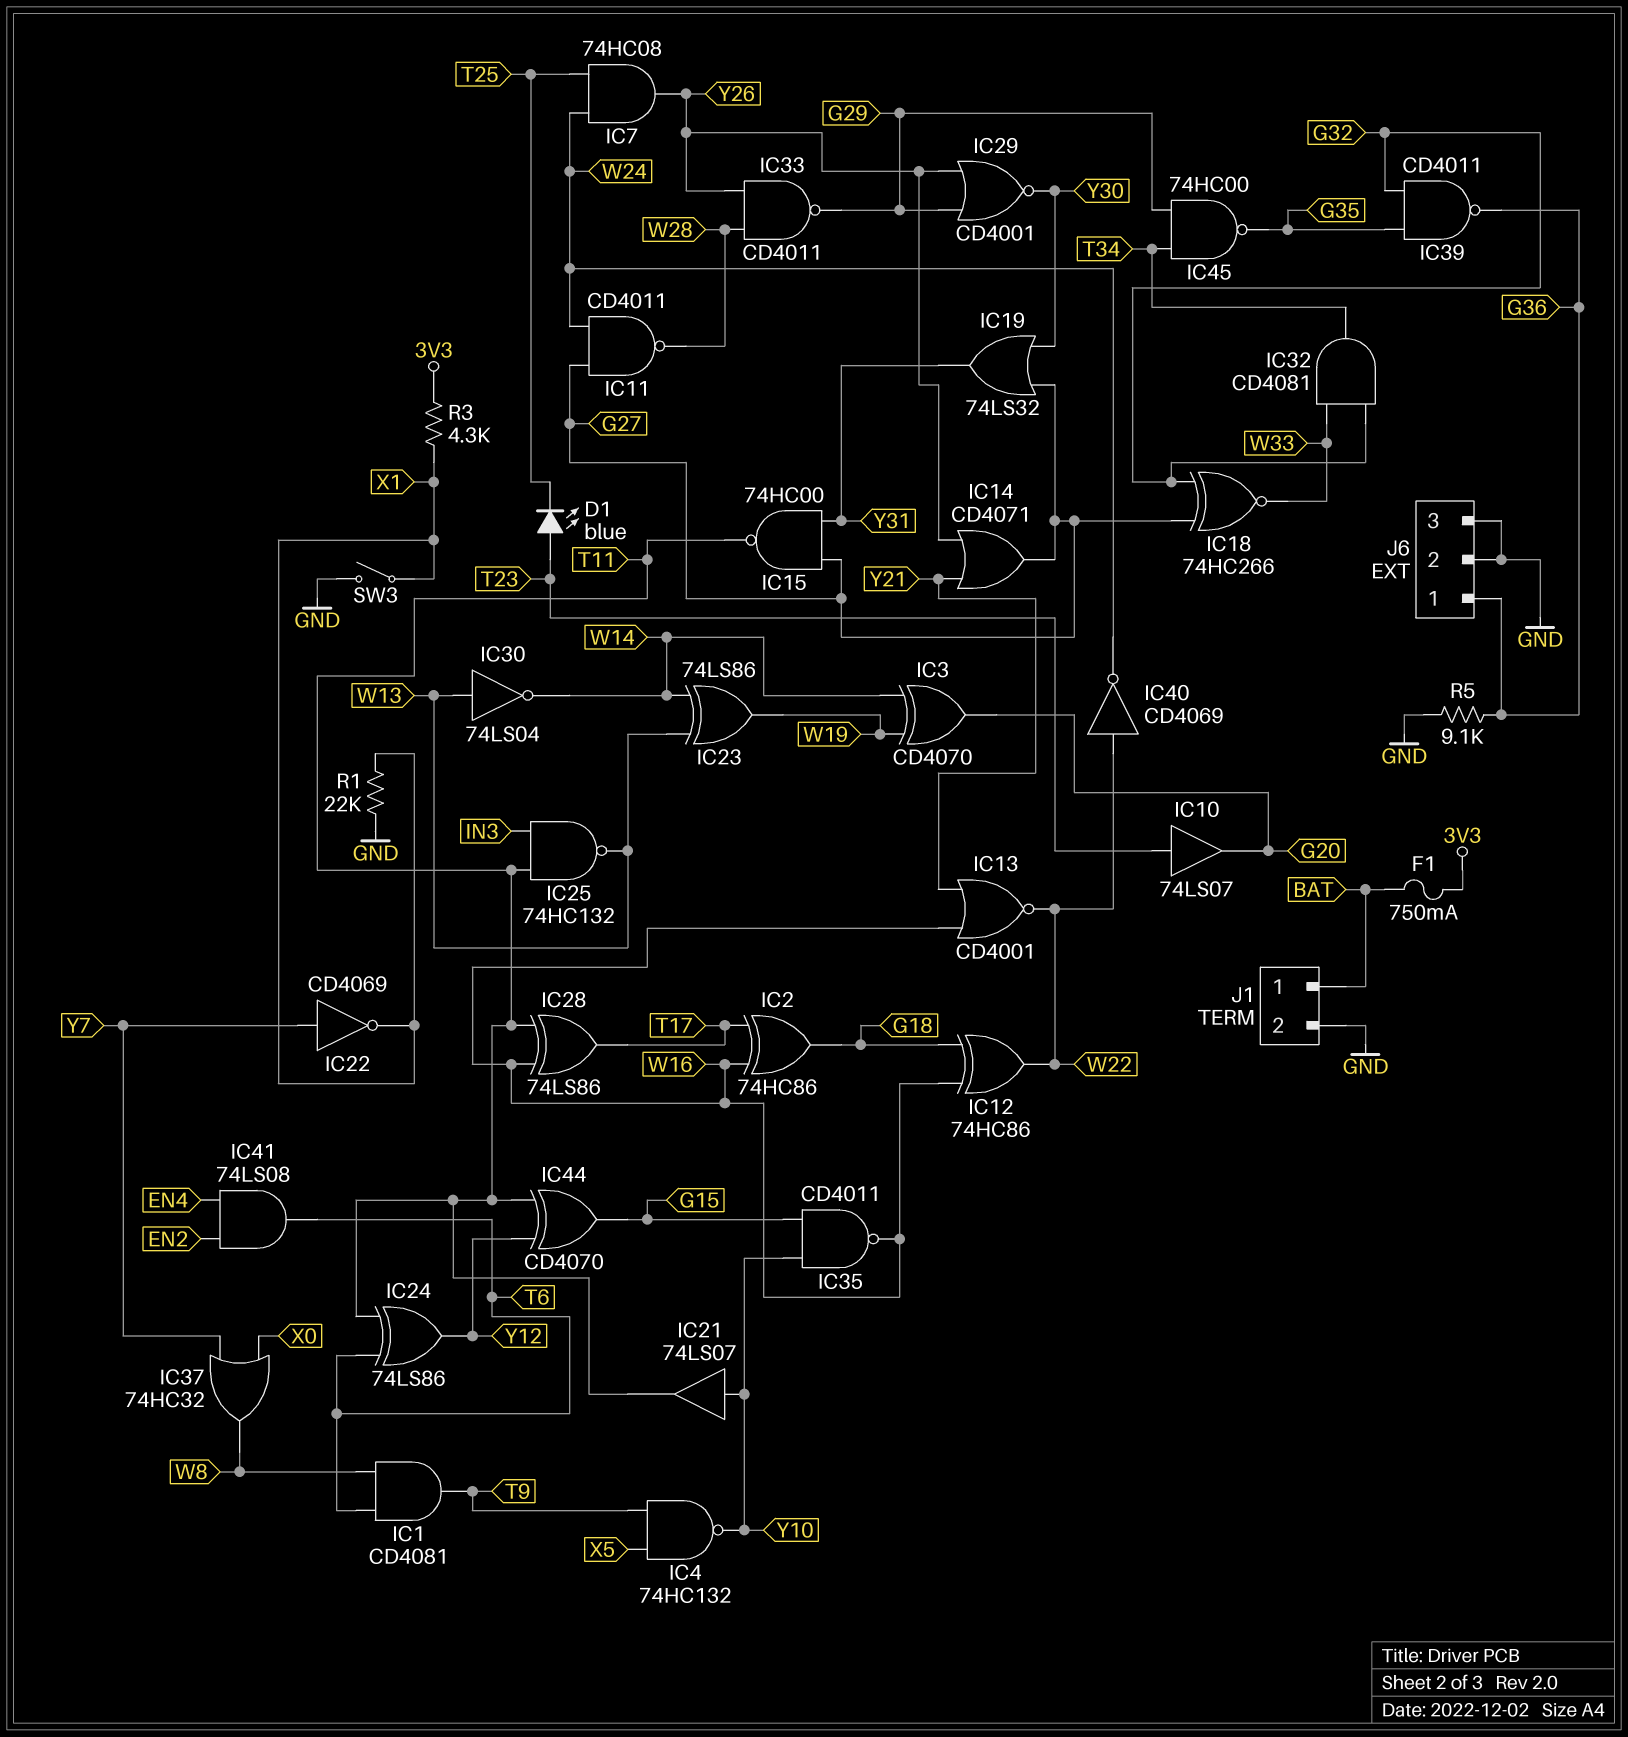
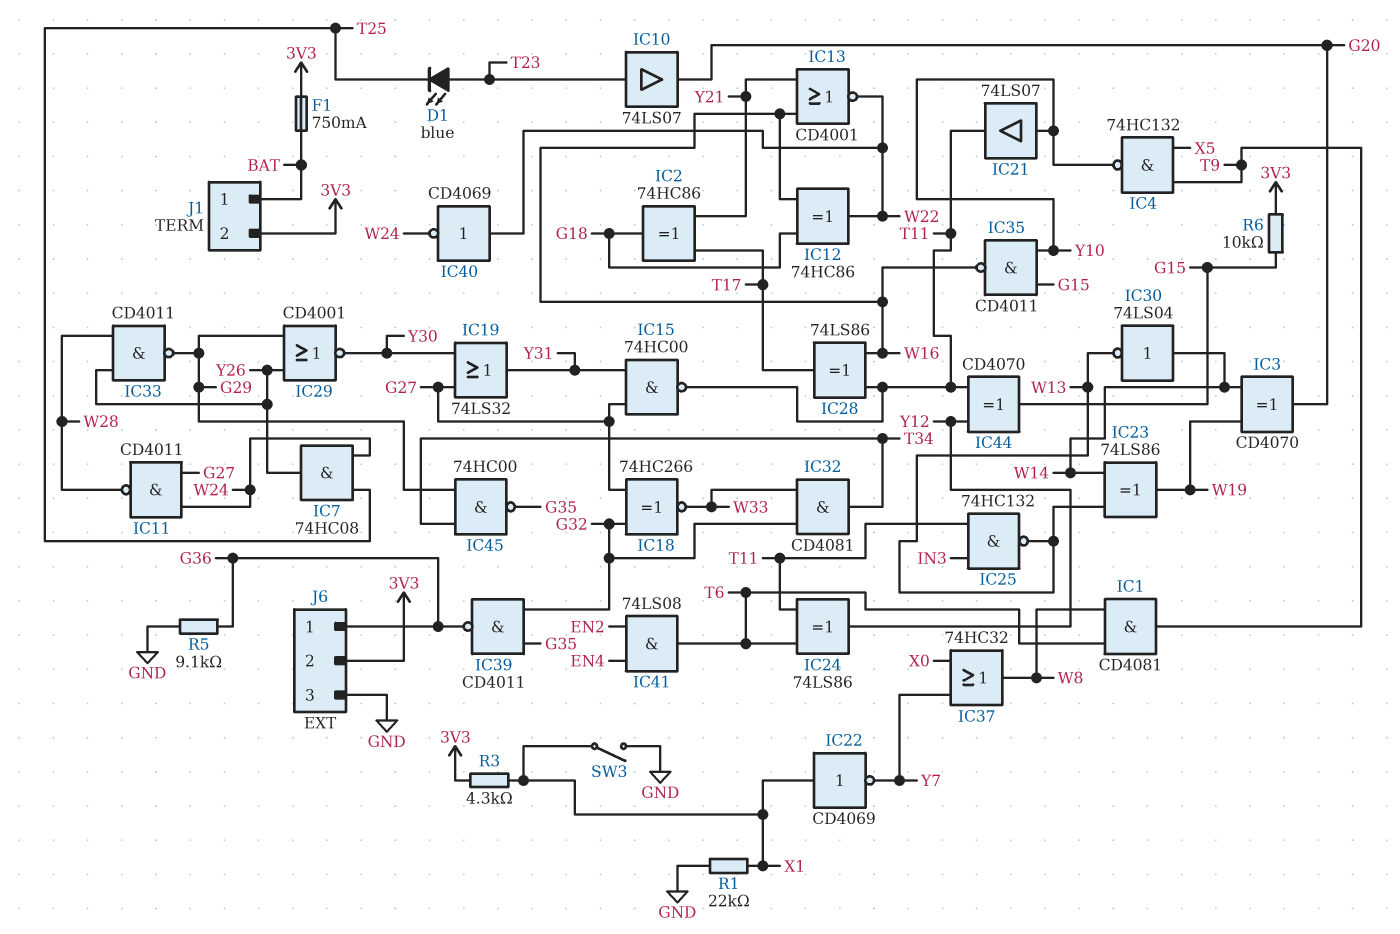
IC2: XOR 74HC86 (in T17, in W16, out G18) -> XOR 74HC86 (in T17, in Y21, out G18)
IC14: OR CD4071 (in Y21, in Y26, out G27) -> none
IC22: NOT CD4069 (in Y7, out X1) -> NOT CD4069 (in X1, out Y7)
IC30: NOT 74LS04 (in W13, out W14) -> NOT 74LS04 (in W14, out W13)
J1 pin 2: GND -> 3V3
J6 pin 2: GND -> 3V3
R6: none -> 10k (3V3, G15)

